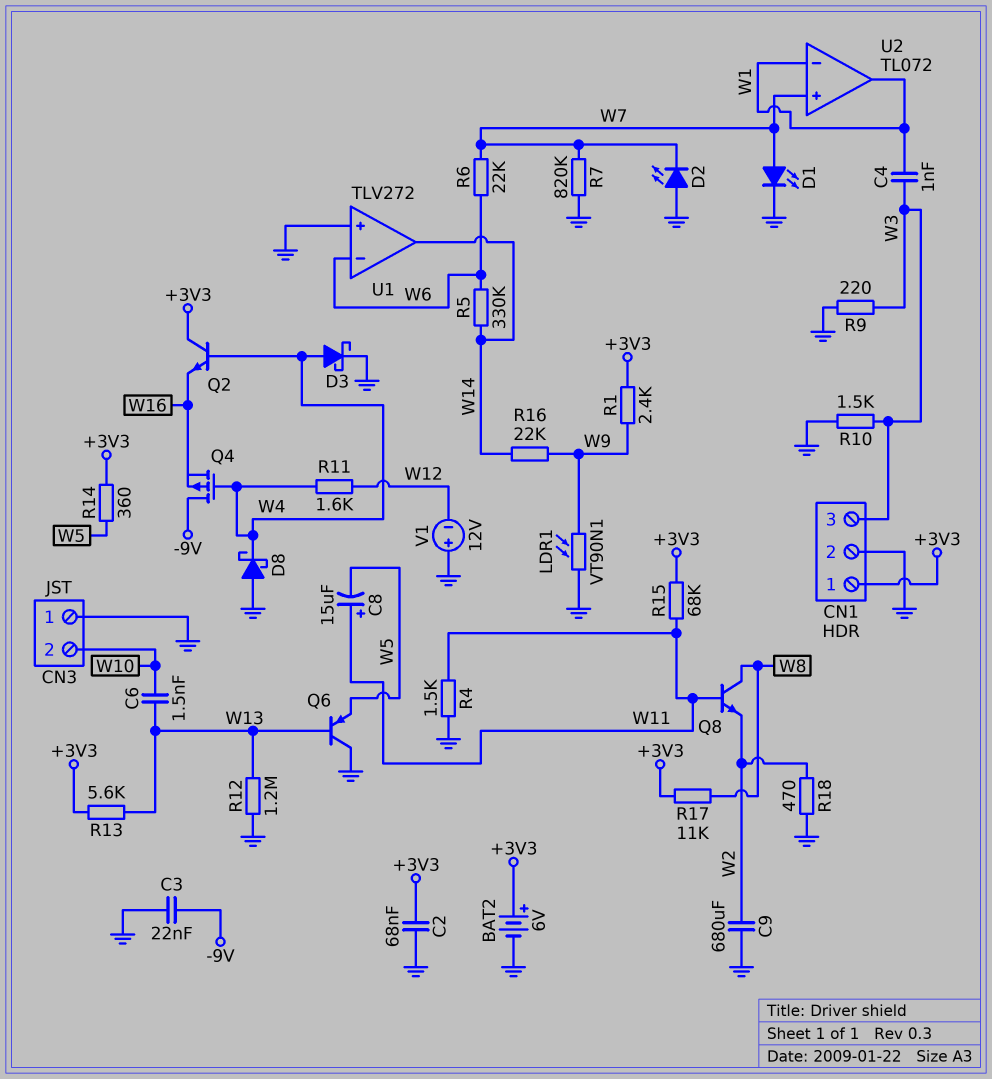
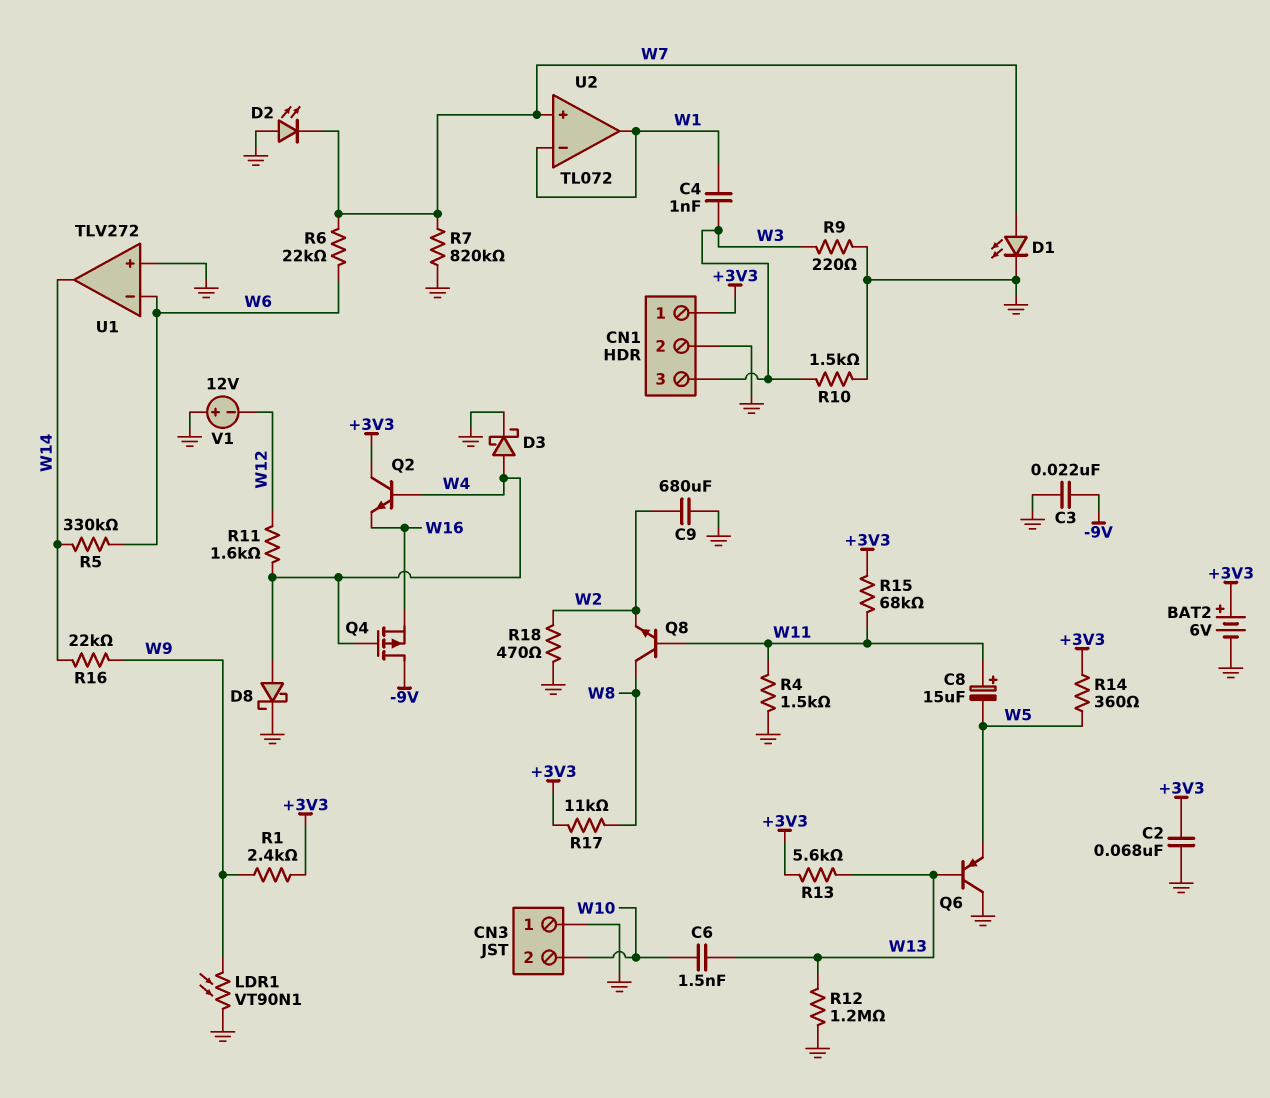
D8: schottky (A GND, K W4) -> schottky (A W4, K GND)

